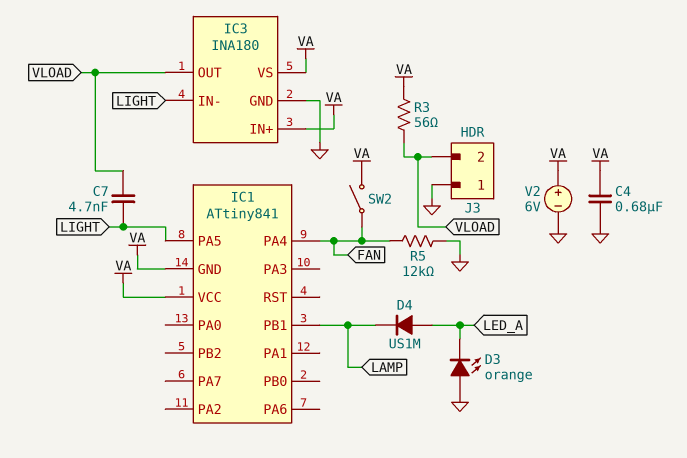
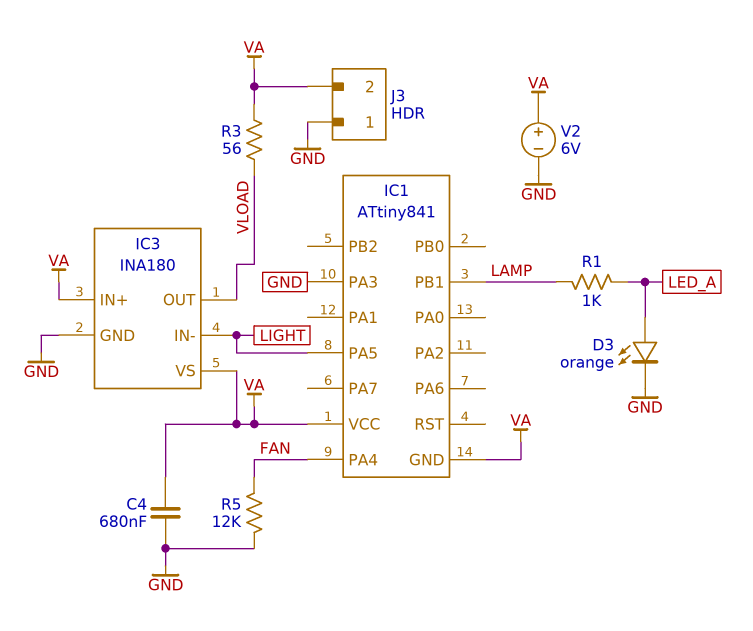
C7: 4.7nF (LIGHT, VLOAD) -> none
D3: LED orange (A GND, K LED_A) -> LED orange (A LED_A, K GND)
D4: diode US1M (A LED_A, K LAMP) -> none
IC1 pin PA3: none -> GND
J3 pin 2: VLOAD -> VA
R1: none -> 1k (LAMP, LED_A)
SW2: switch (FAN, VA) -> none

